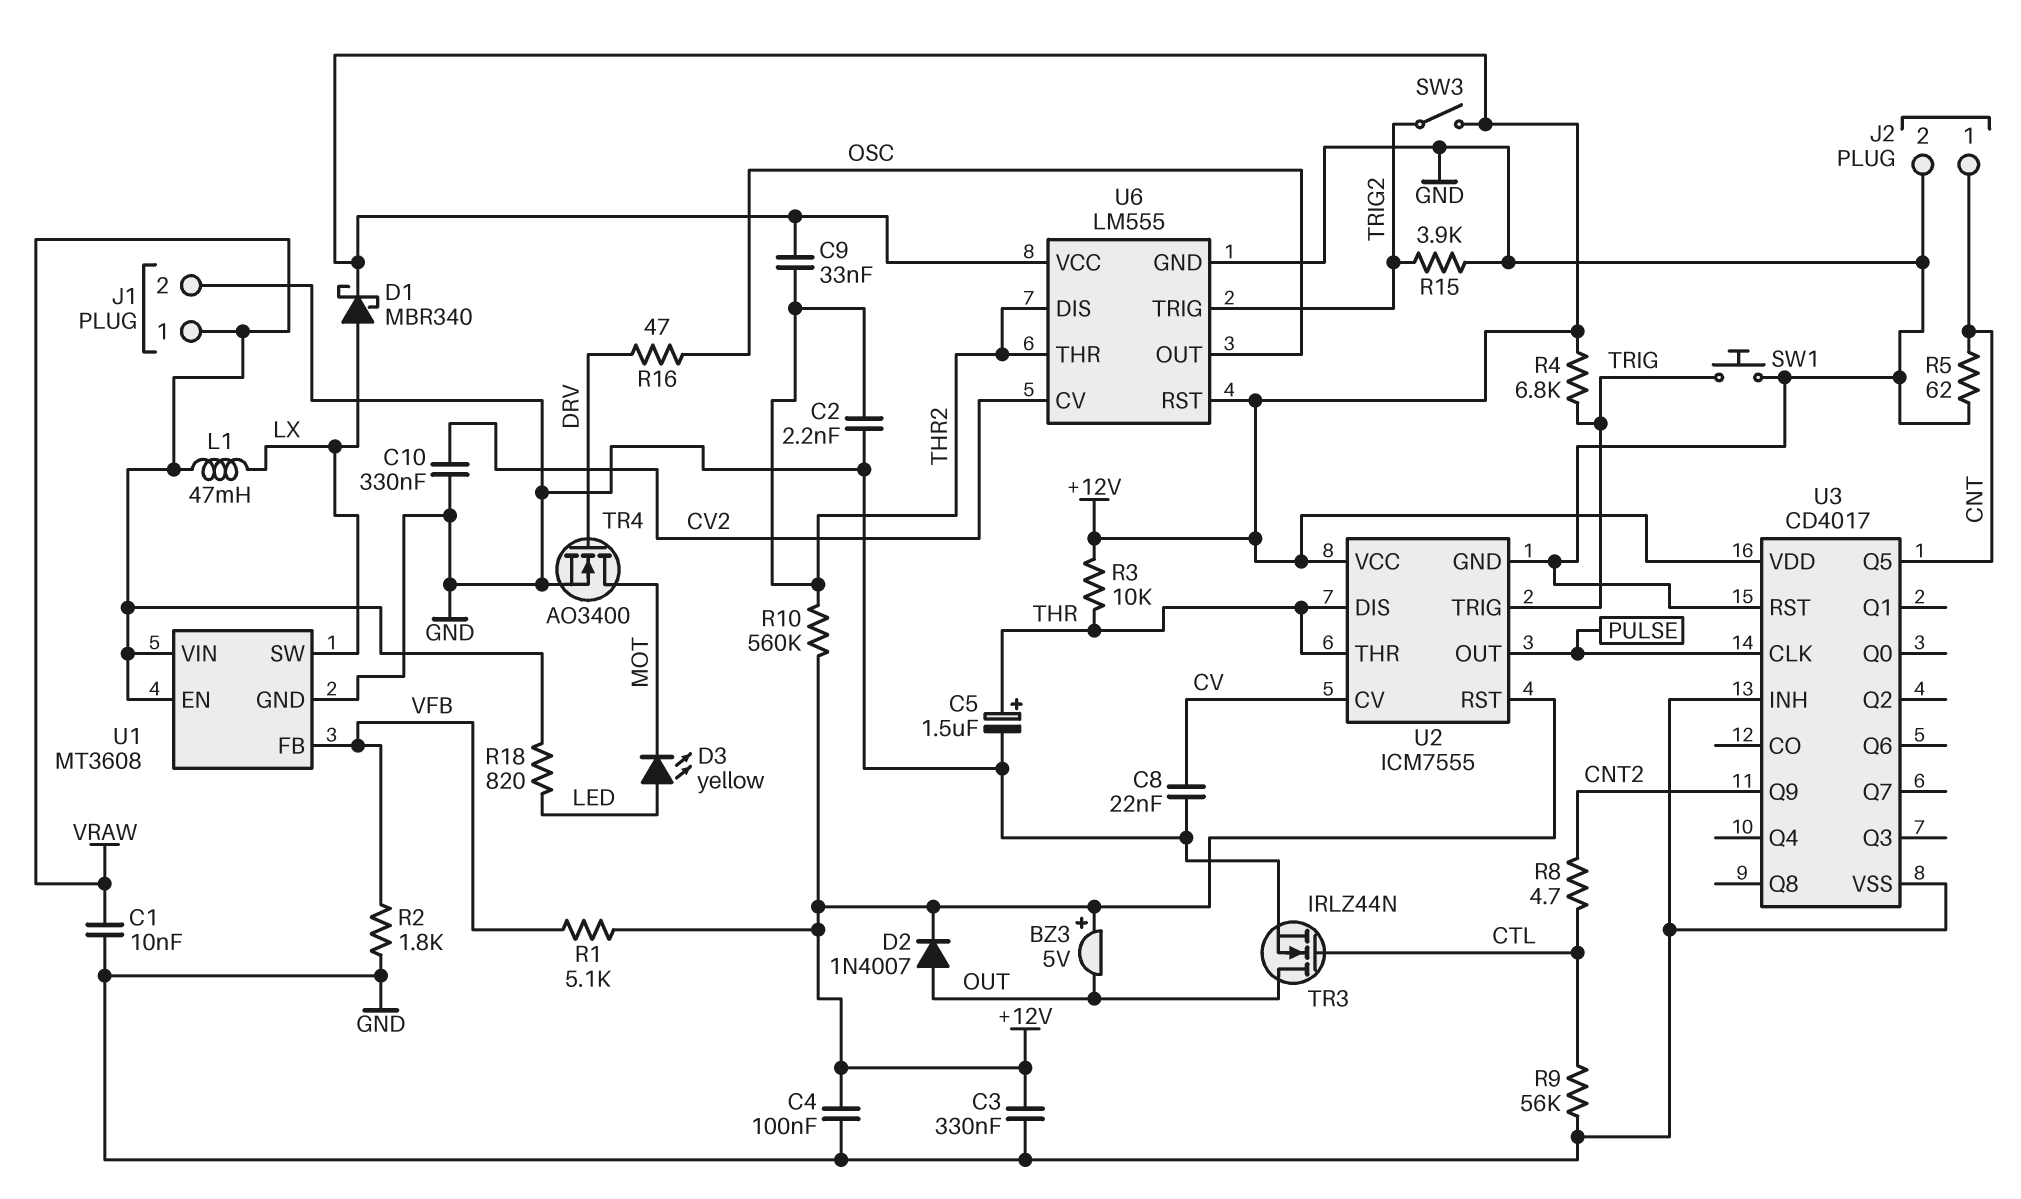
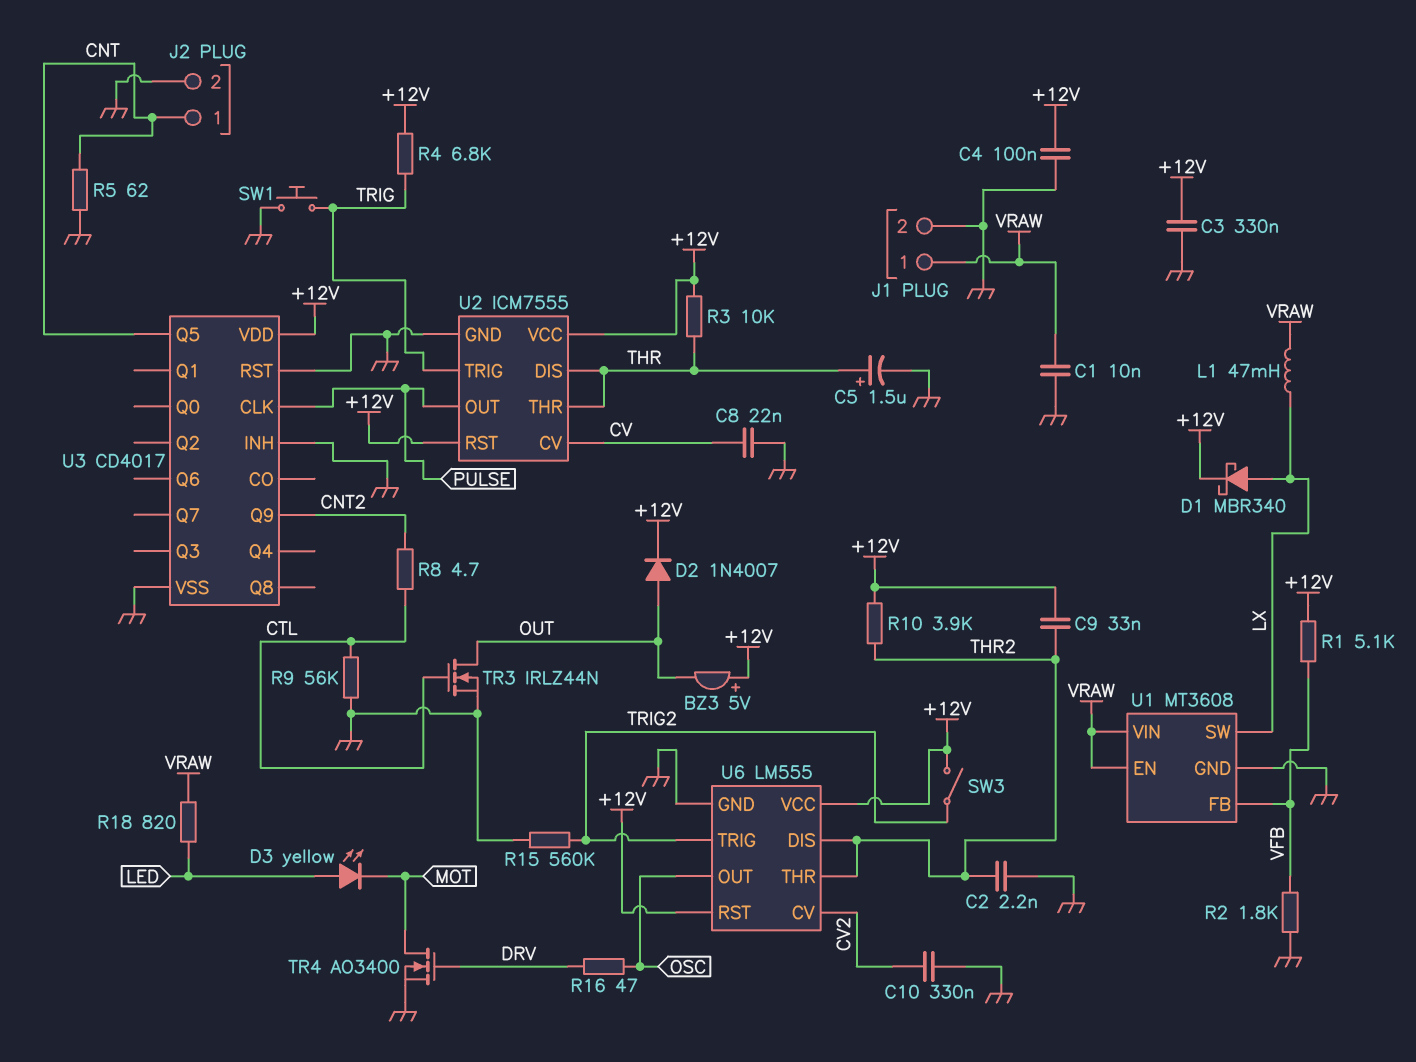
R10: 560k (+12V, THR2) -> 3.9k (+12V, THR2)
R15: 3.9k (GND, TRIG2) -> 560k (GND, TRIG2)

